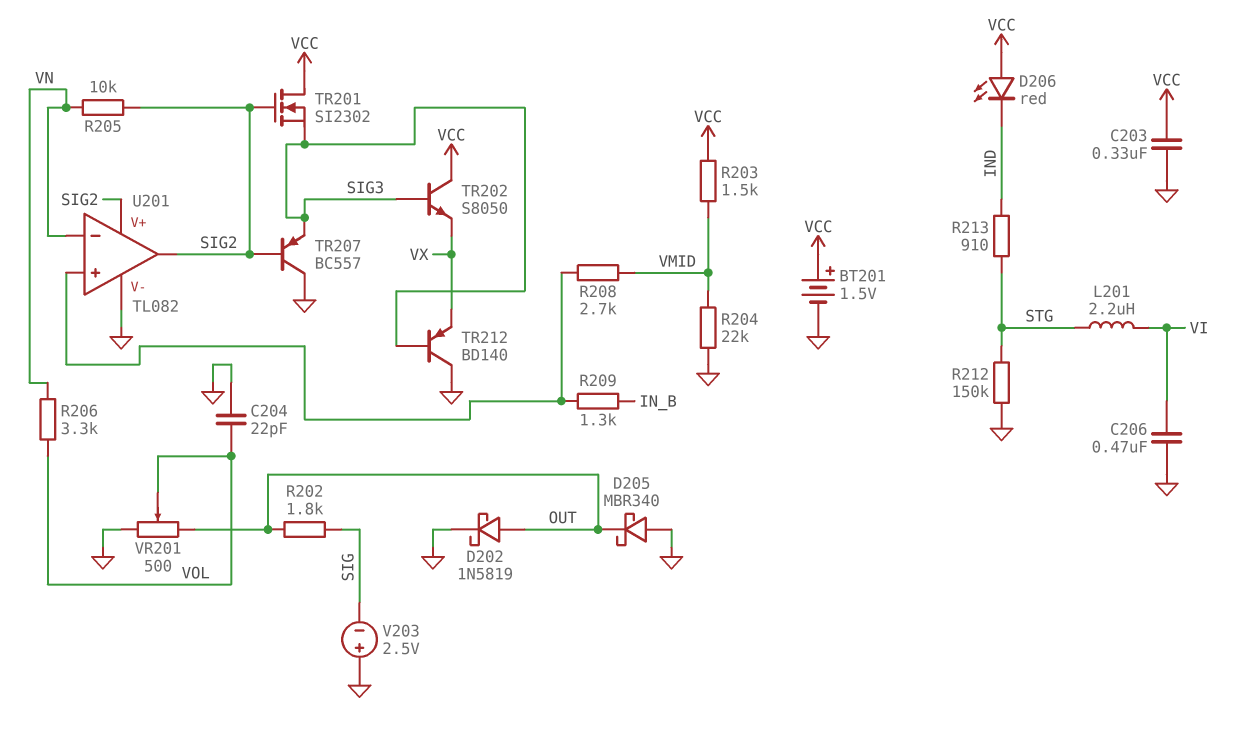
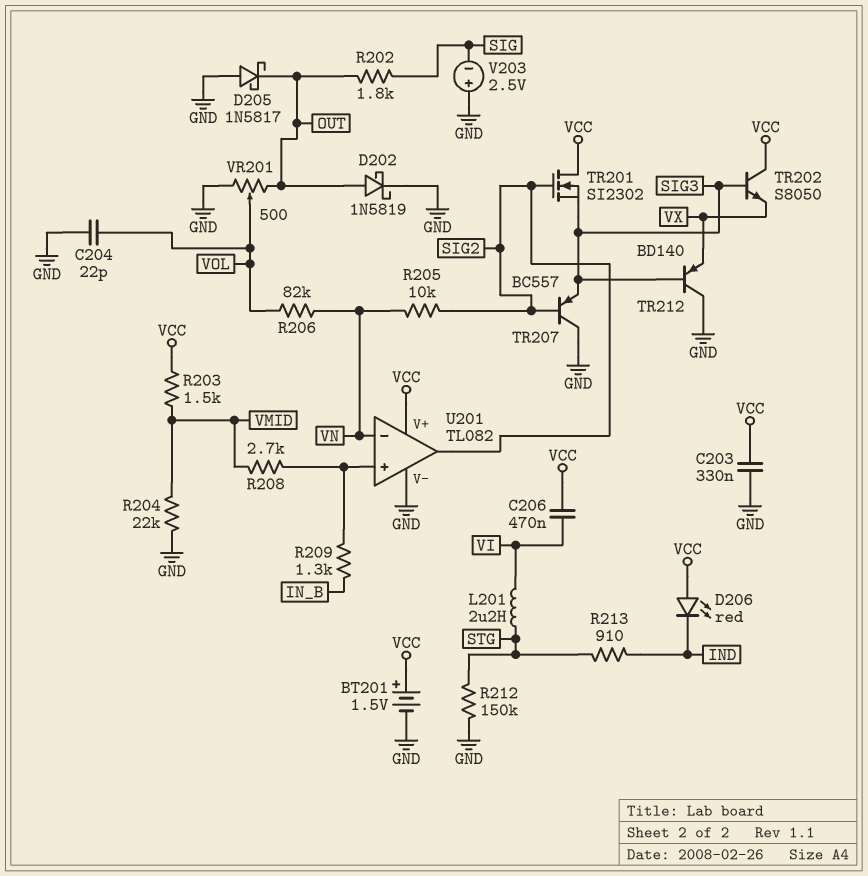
C206: 470nF (GND, VI) -> 470nF (VCC, VI)
D205: schottky MBR340 (A GND, K OUT) -> schottky 1N5817 (A GND, K OUT)
R206: 3.3k (VN, VOL) -> 82k (VN, VOL)
U201 pin V+: SIG2 -> VCC

